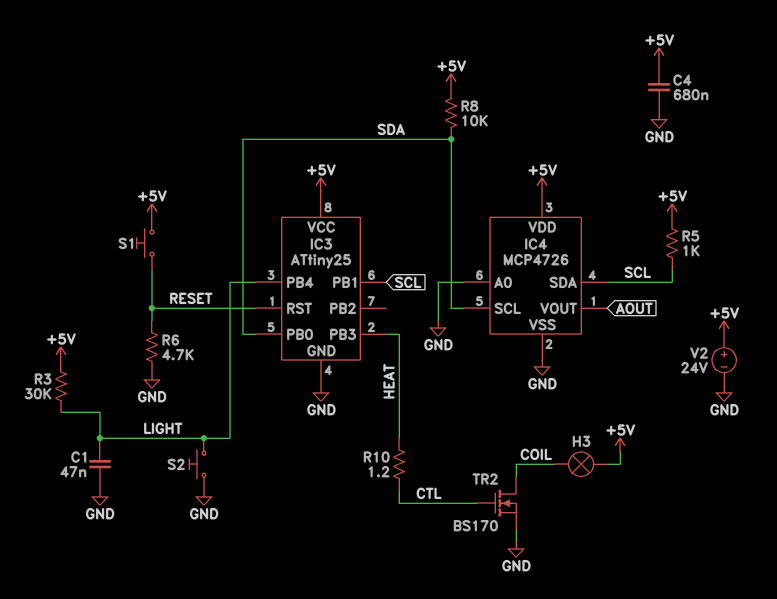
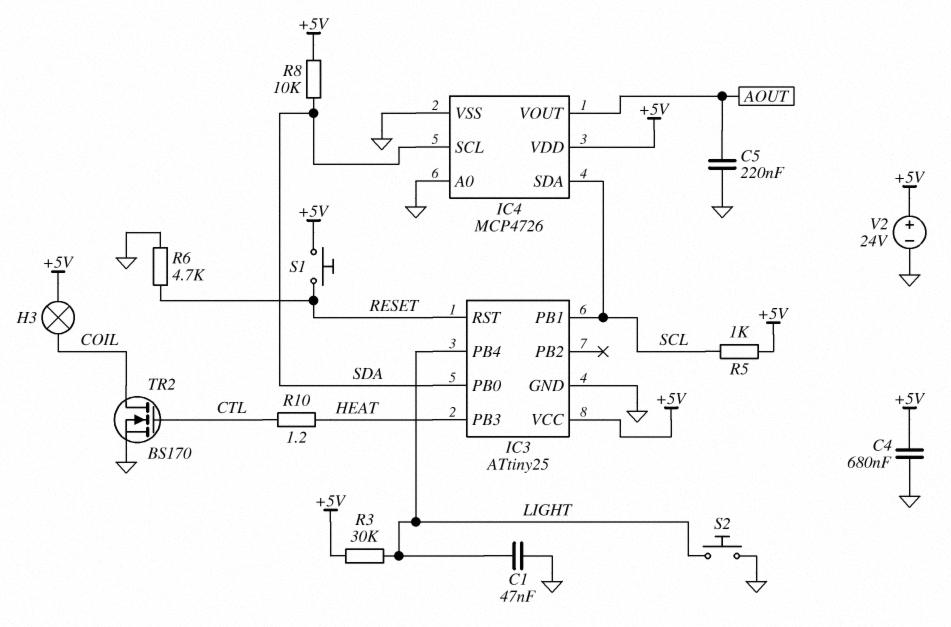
C5: none -> 220nF (AOUT, GND)

